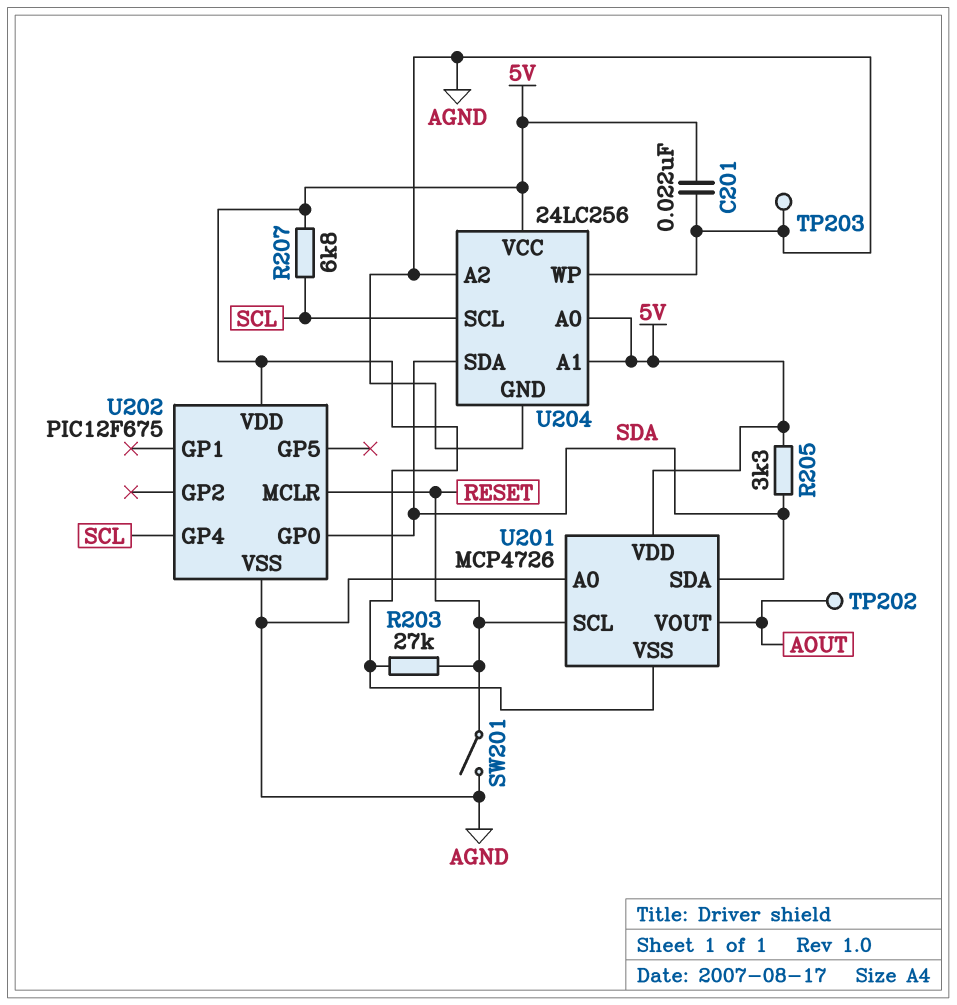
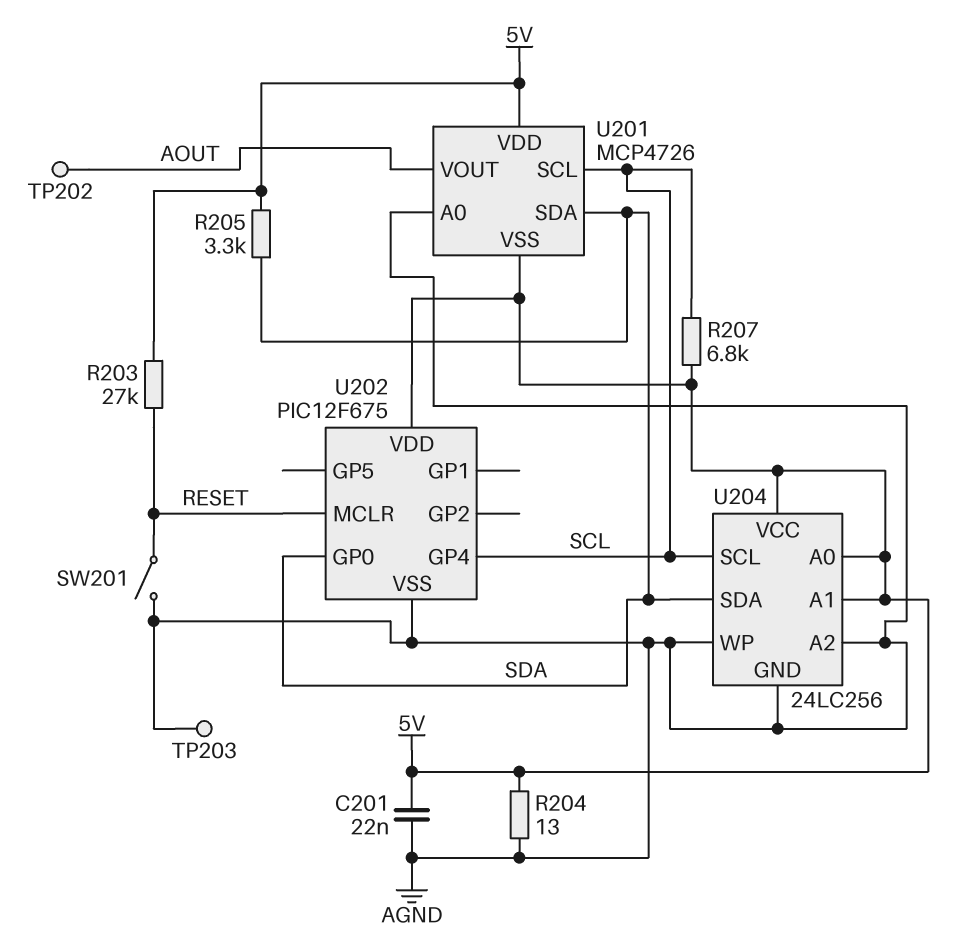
R204: none -> 13 (5V, AGND)
U201 pin SCL: RESET -> SCL

